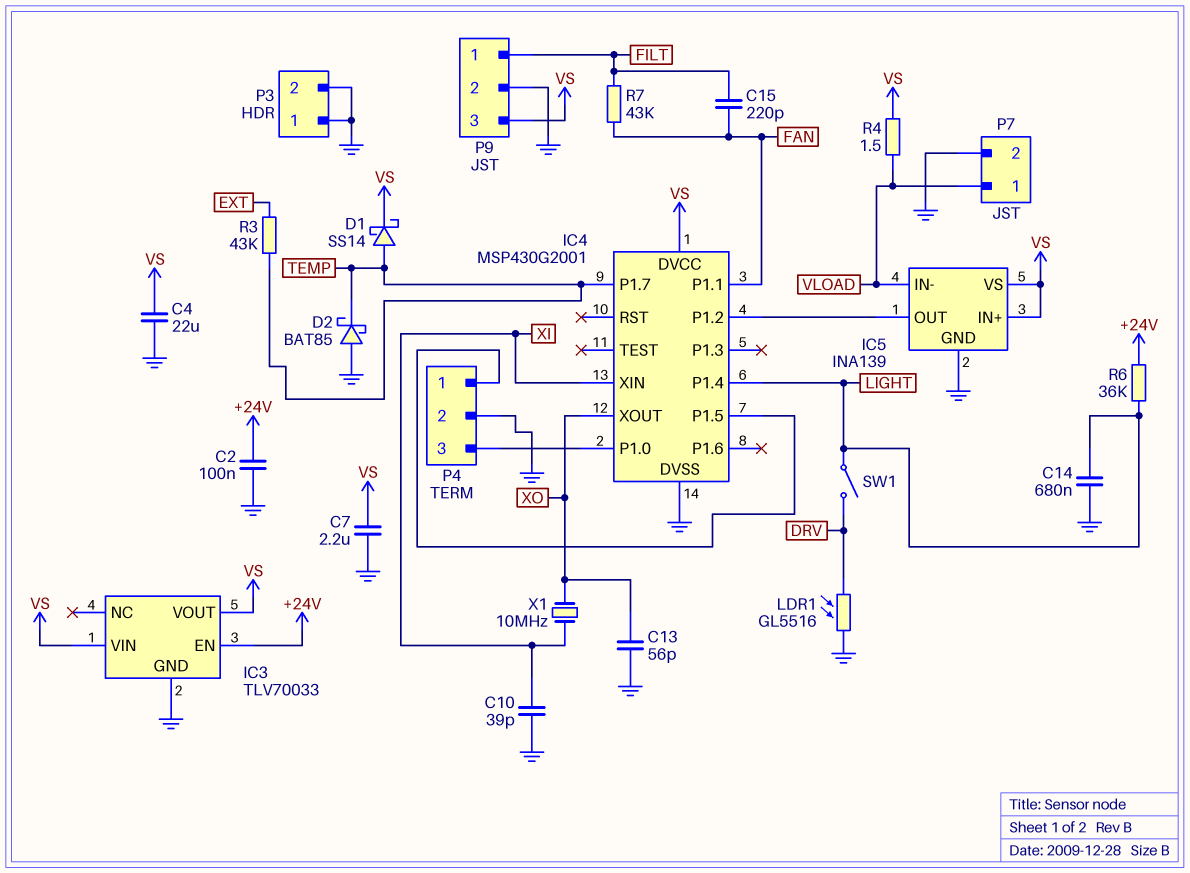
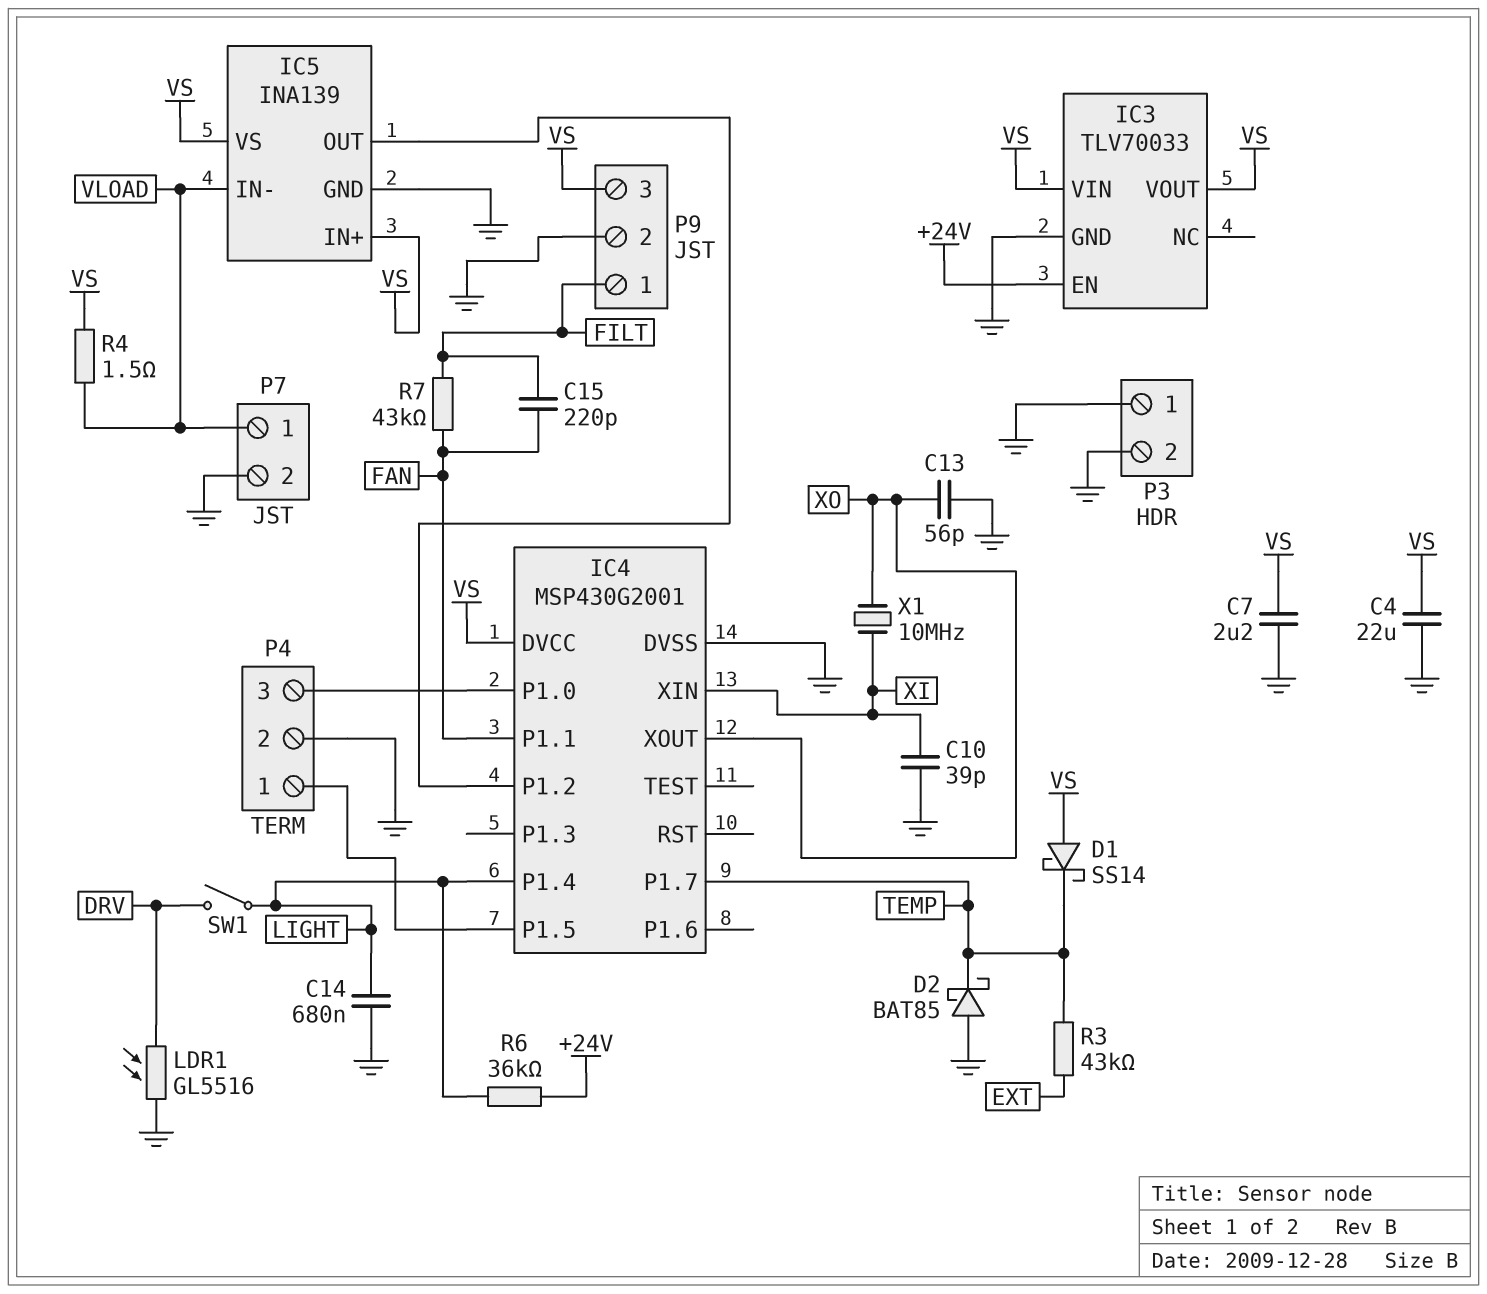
C2: 100nF (+24V, GND) -> none
D1: schottky SS14 (A TEMP, K VS) -> schottky SS14 (A VS, K TEMP)

